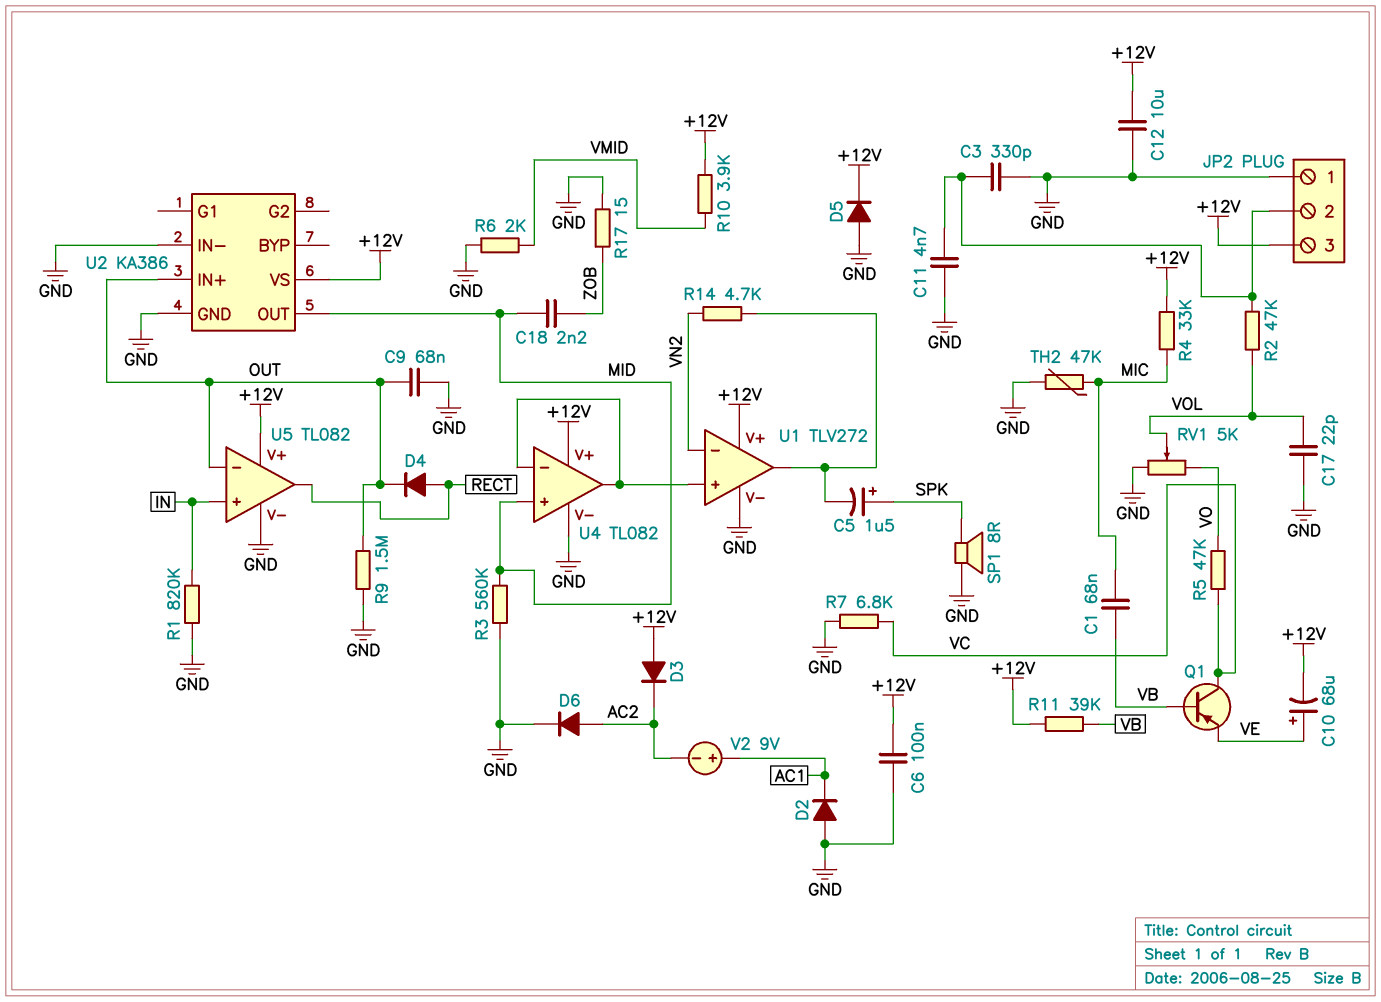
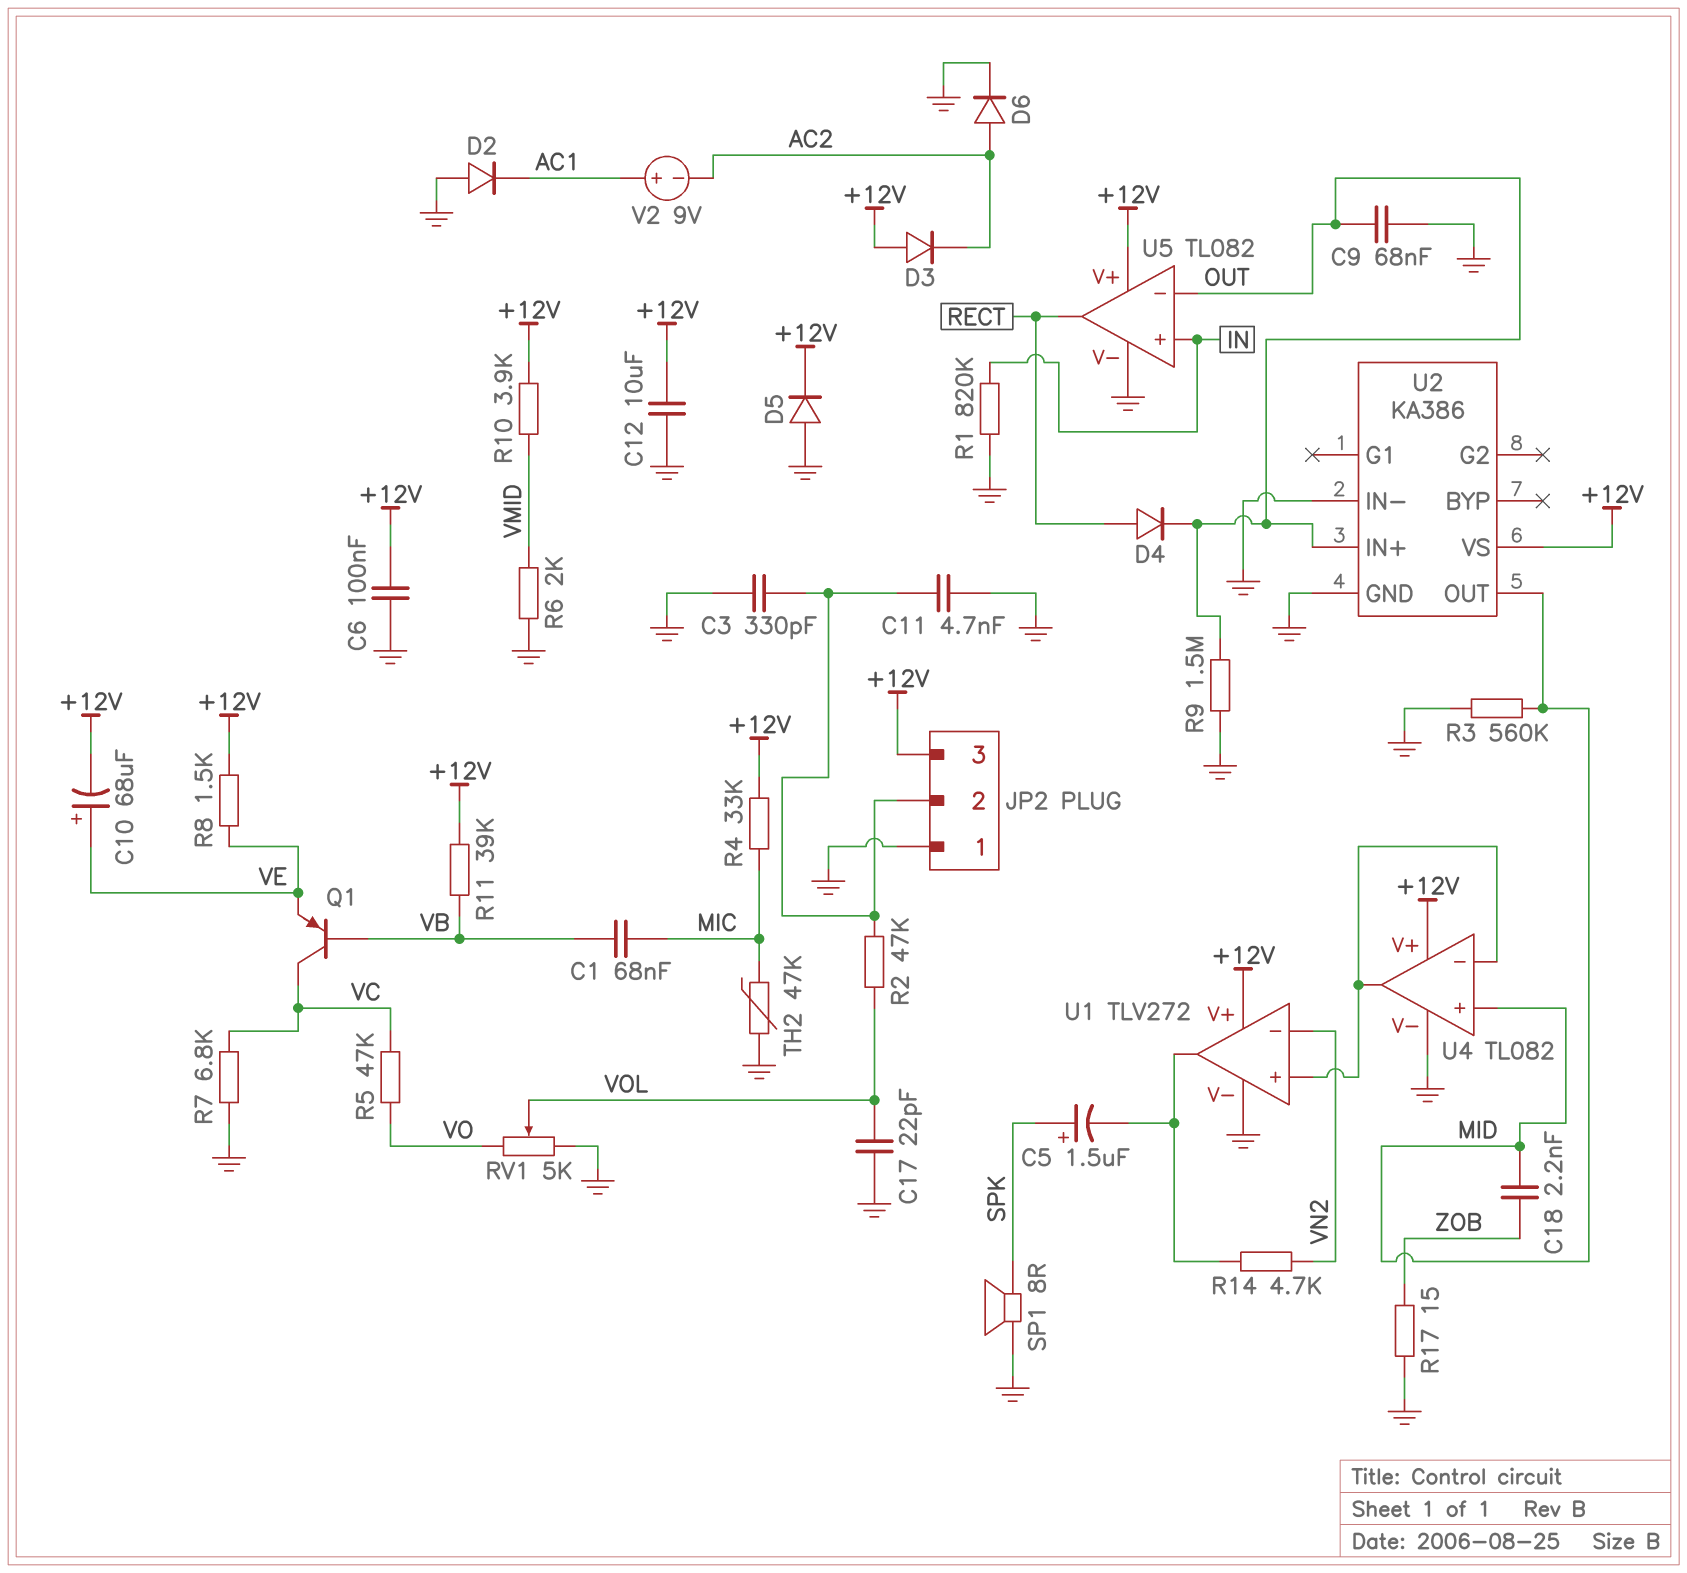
R8: none -> 1.5k (+12V, VE)

